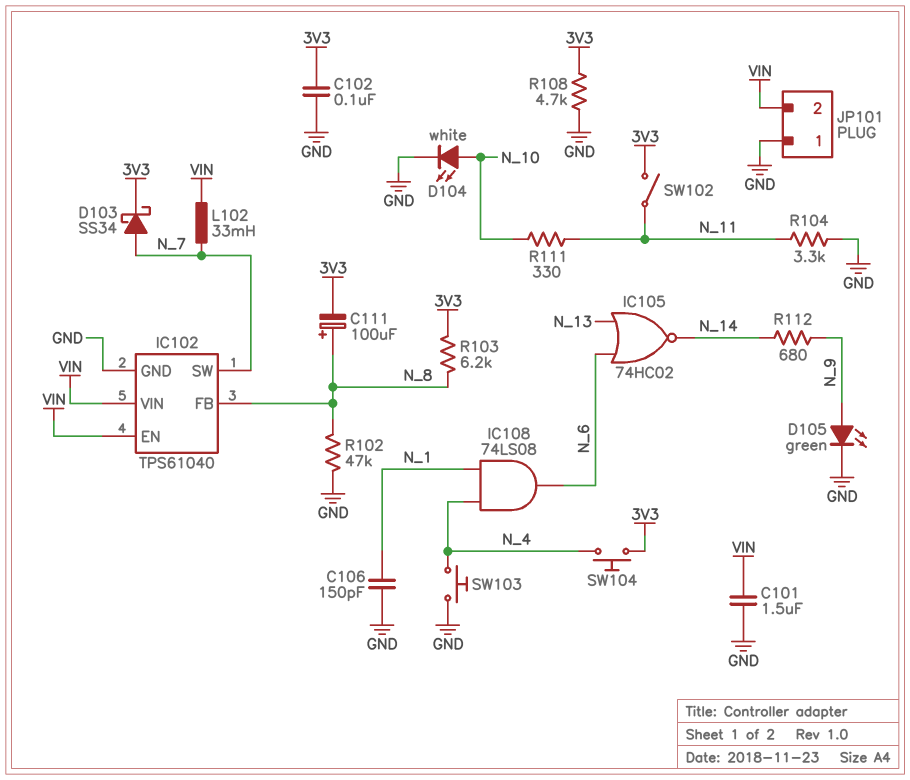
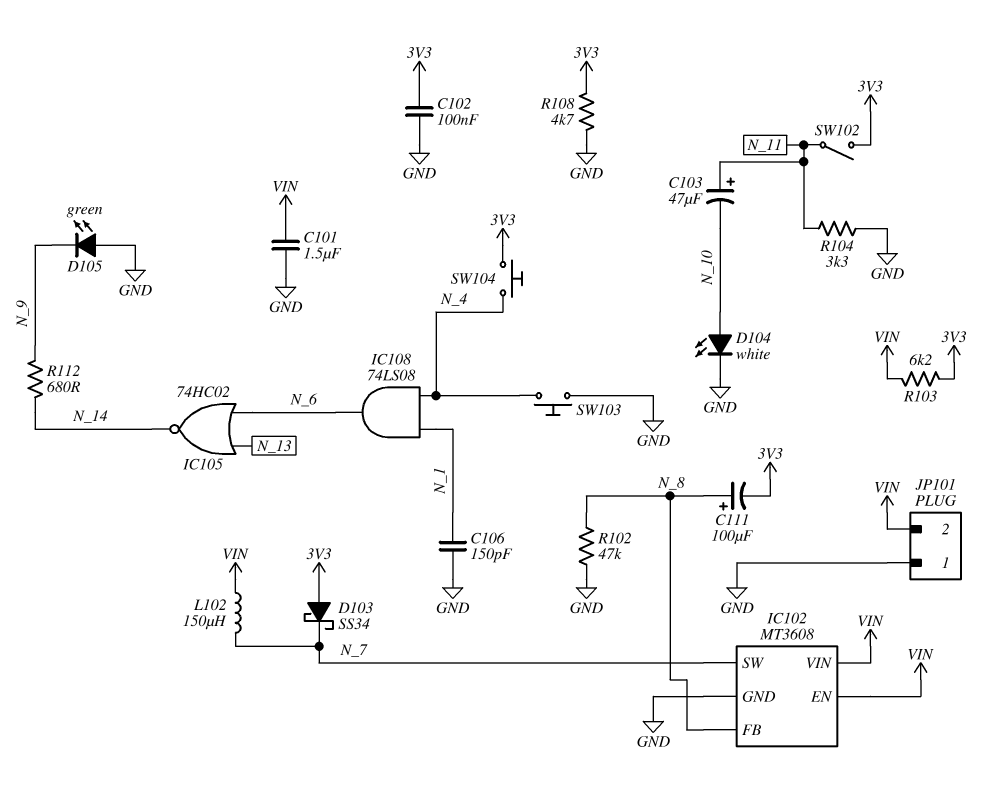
C103: none -> 47uF (plus N_11, minus N_10)
D103: schottky SS34 (A N_7, K 3V3) -> schottky SS34 (A 3V3, K N_7)
D105: LED green (A N_9, K GND) -> LED green (A GND, K N_9)
IC102: TPS61040 -> MT3608
L102: 33mH (N_7, VIN) -> 150uH (N_7, VIN)
R103: 6.2k (3V3, N_8) -> 6.2k (3V3, VIN)
R111: 330 (N_10, N_11) -> none

